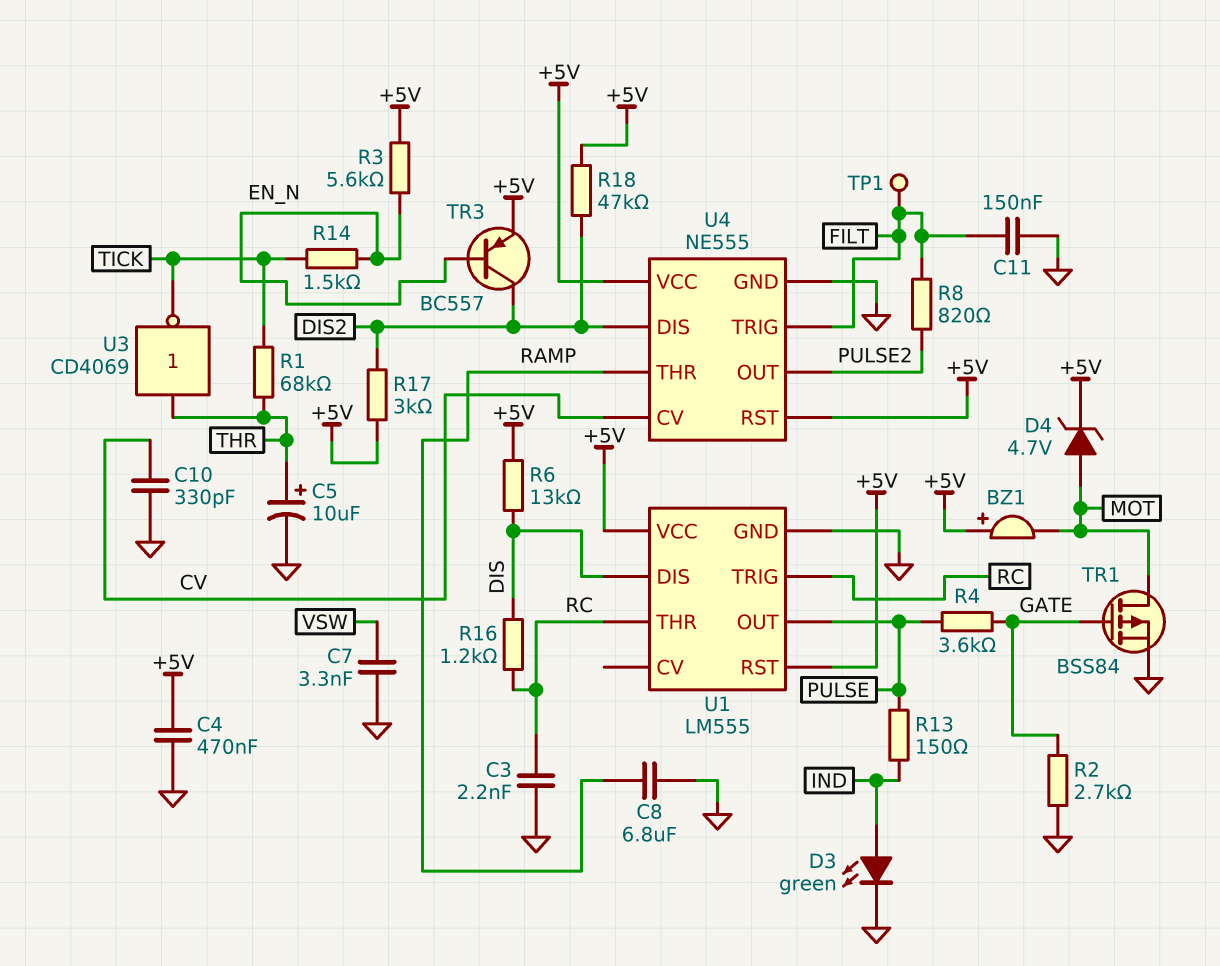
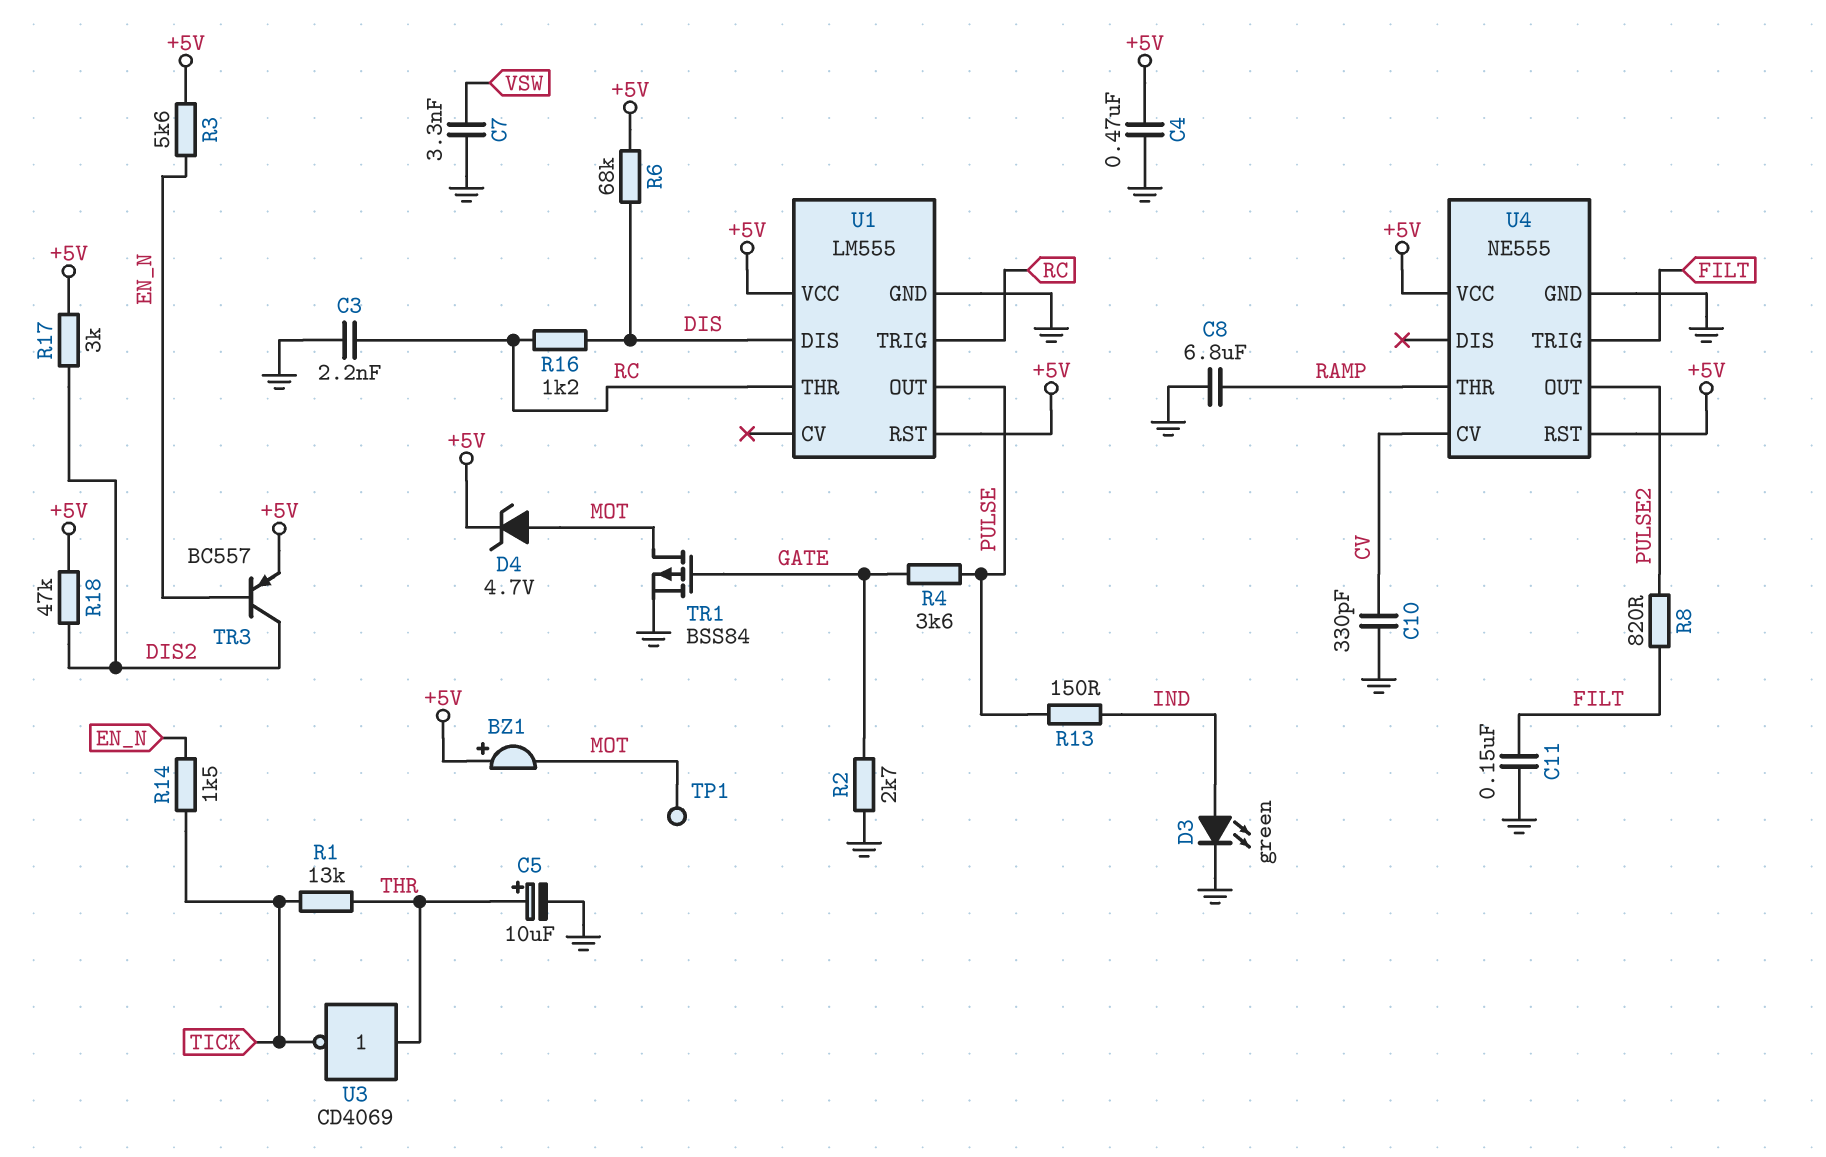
R1: 68k (THR, TICK) -> 13k (THR, TICK)
R6: 13k (+5V, DIS) -> 68k (+5V, DIS)
TP1: test point (FILT) -> test point (MOT)
U4 pin DIS: DIS2 -> none

